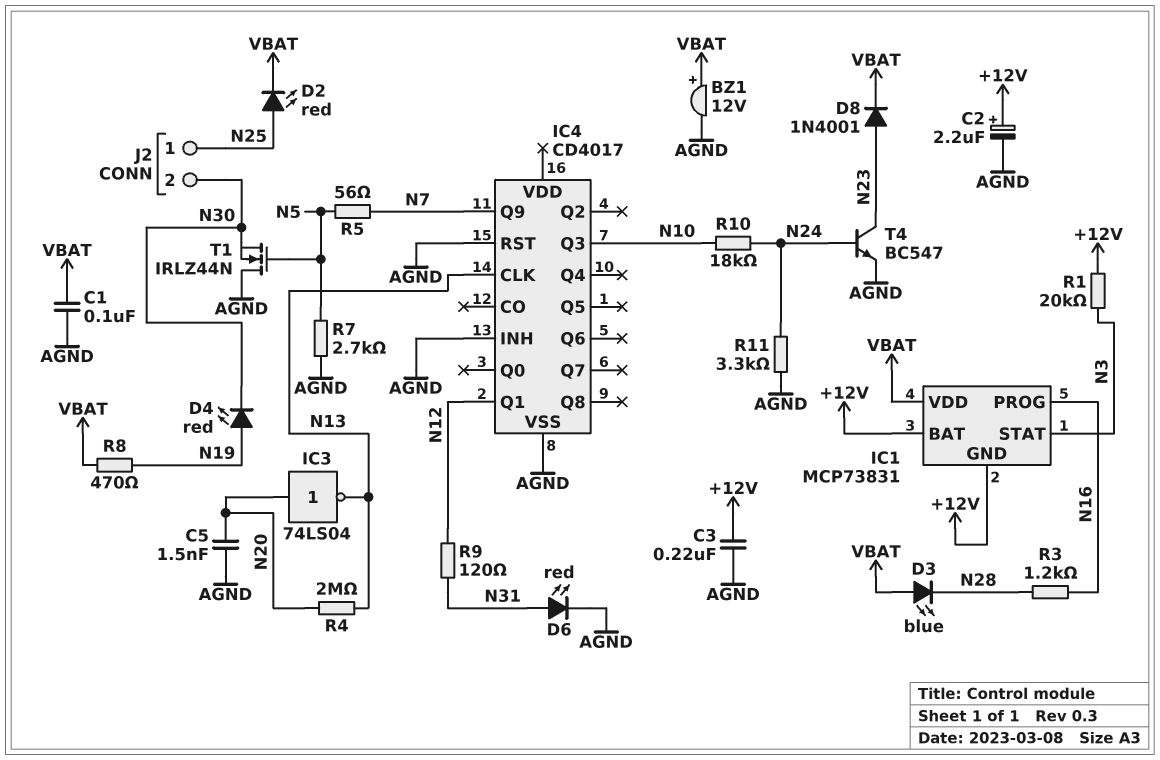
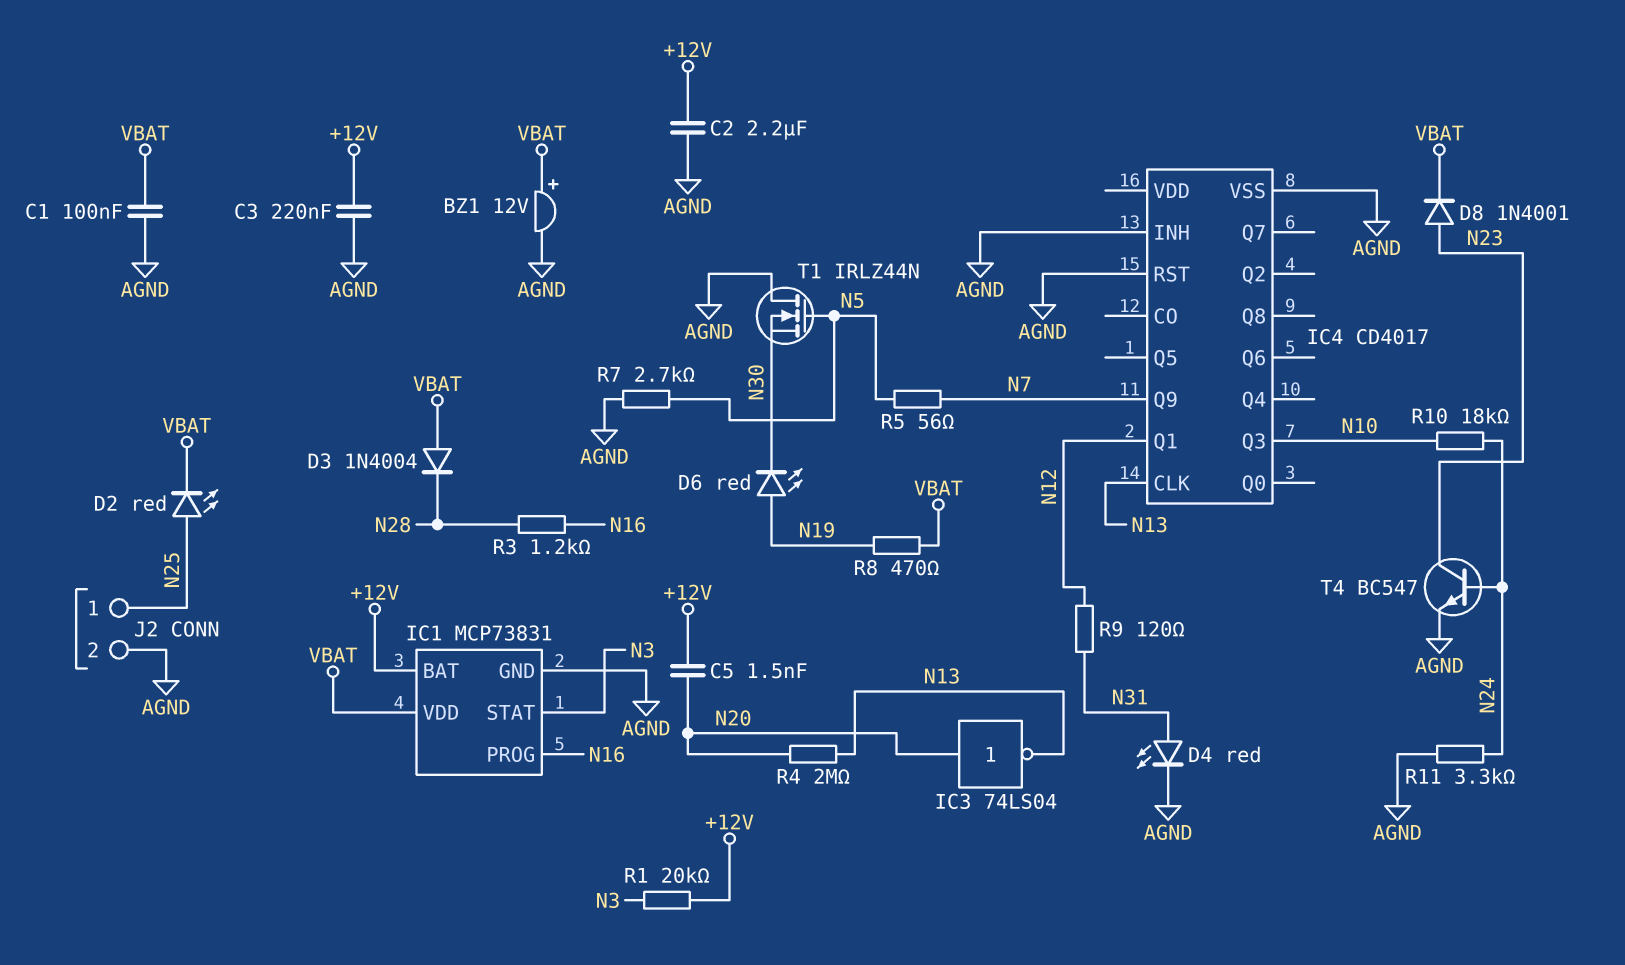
C2: 2.2uF (plus +12V, minus AGND) -> 2.2uF (+12V, AGND)
C5: 1.5nF (AGND, N20) -> 1.5nF (+12V, N20)
D3: LED blue (A VBAT, K N28) -> diode 1N4004 (A VBAT, K N28)
D4: LED red (A N19, K N30) -> LED red (A N31, K AGND)
D6: LED red (A N31, K AGND) -> LED red (A N19, K N30)
IC1 pin GND: +12V -> AGND
J2 pin 2: N30 -> AGND

